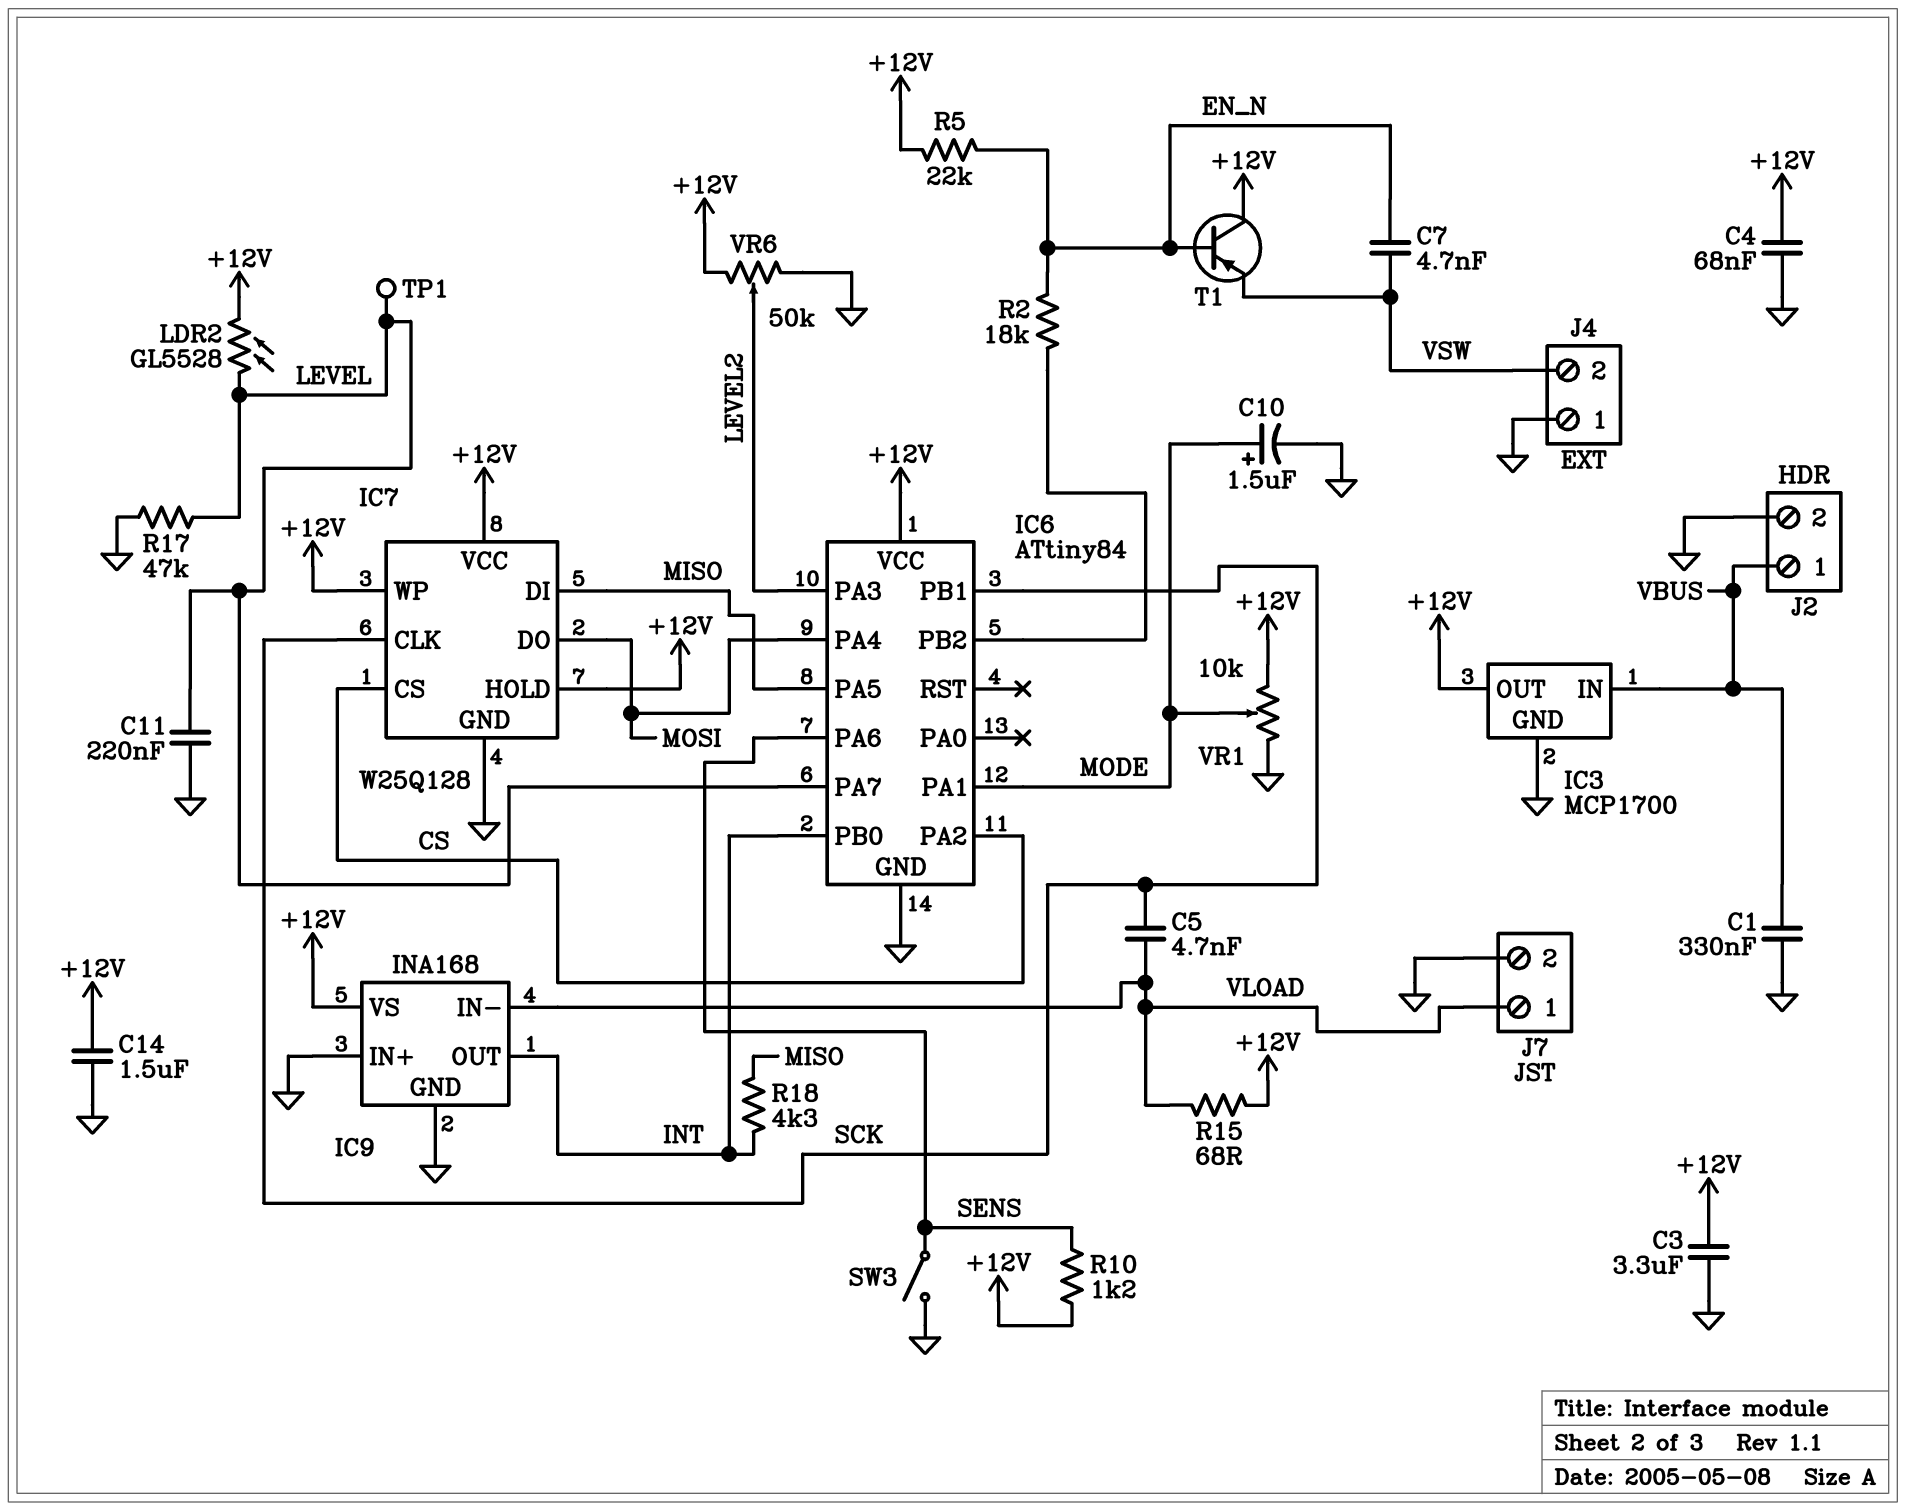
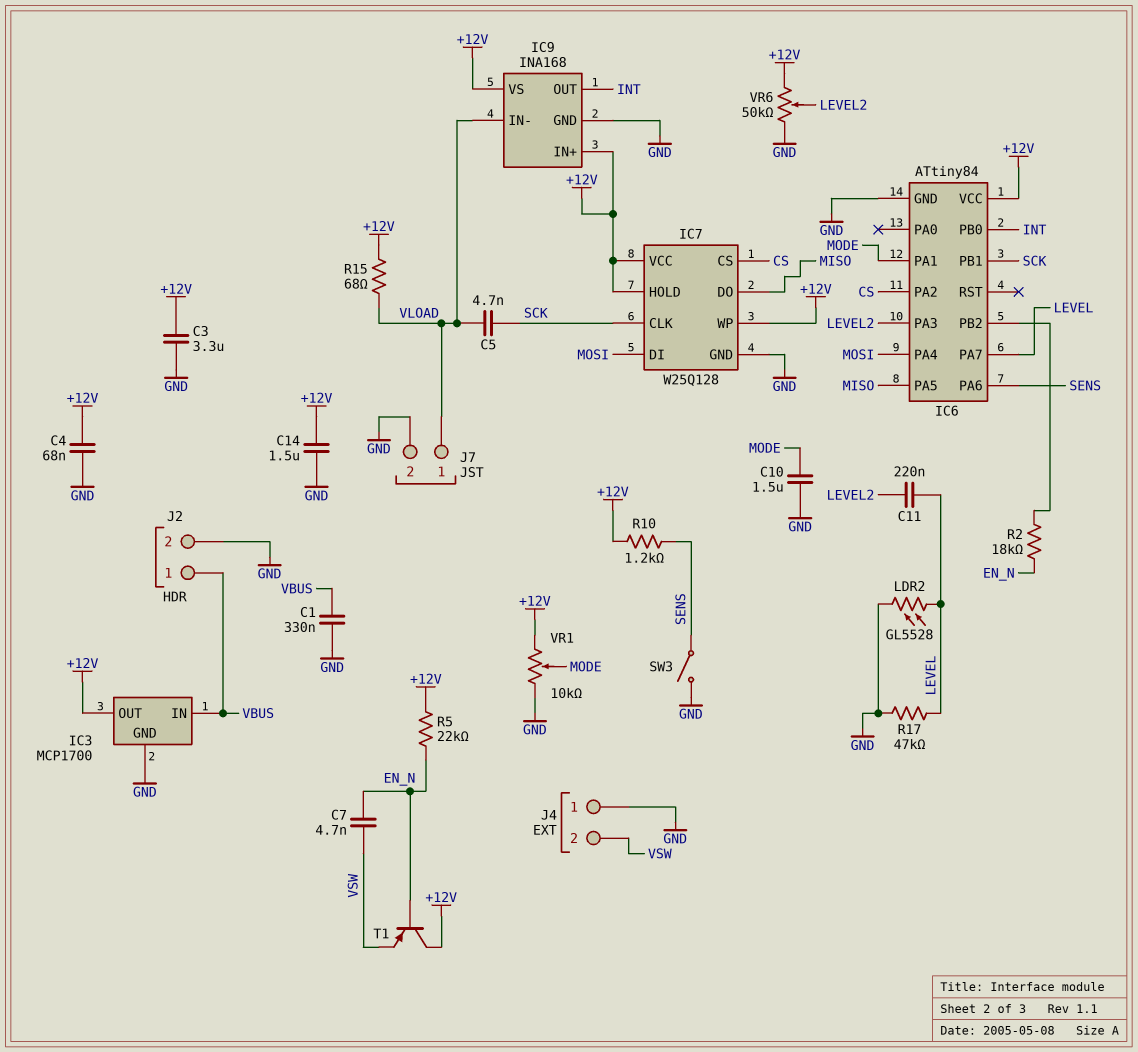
C10: 1.5uF (plus MODE, minus GND) -> 1.5uF (GND, MODE)
C11: 220nF (GND, LEVEL) -> 220nF (LEVEL, LEVEL2)
IC7 pin DI: MISO -> MOSI
IC7 pin DO: MOSI -> MISO
IC9 pin IN+: GND -> +12V
LDR2: GL5528 (+12V, LEVEL) -> GL5528 (GND, LEVEL)
R18: 4.3k (INT, MISO) -> none
TP1: test point (LEVEL) -> none

